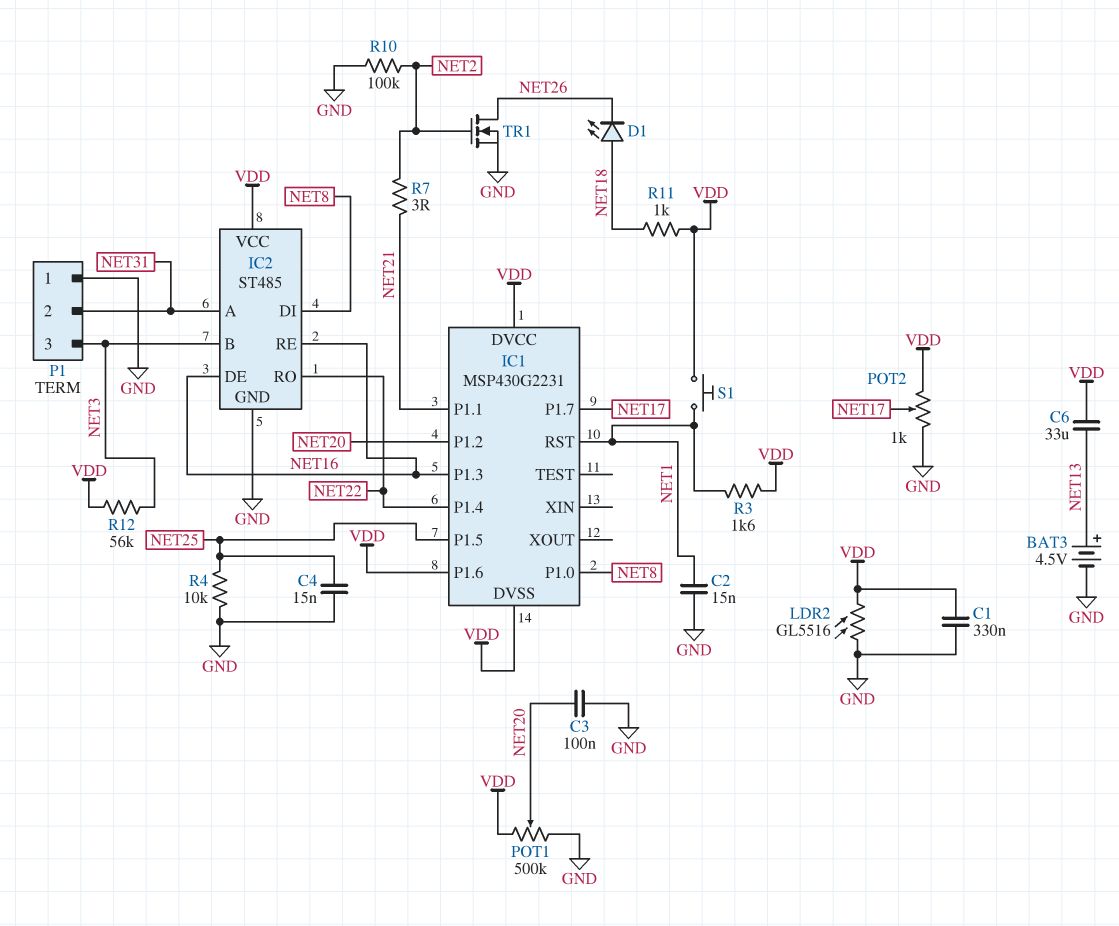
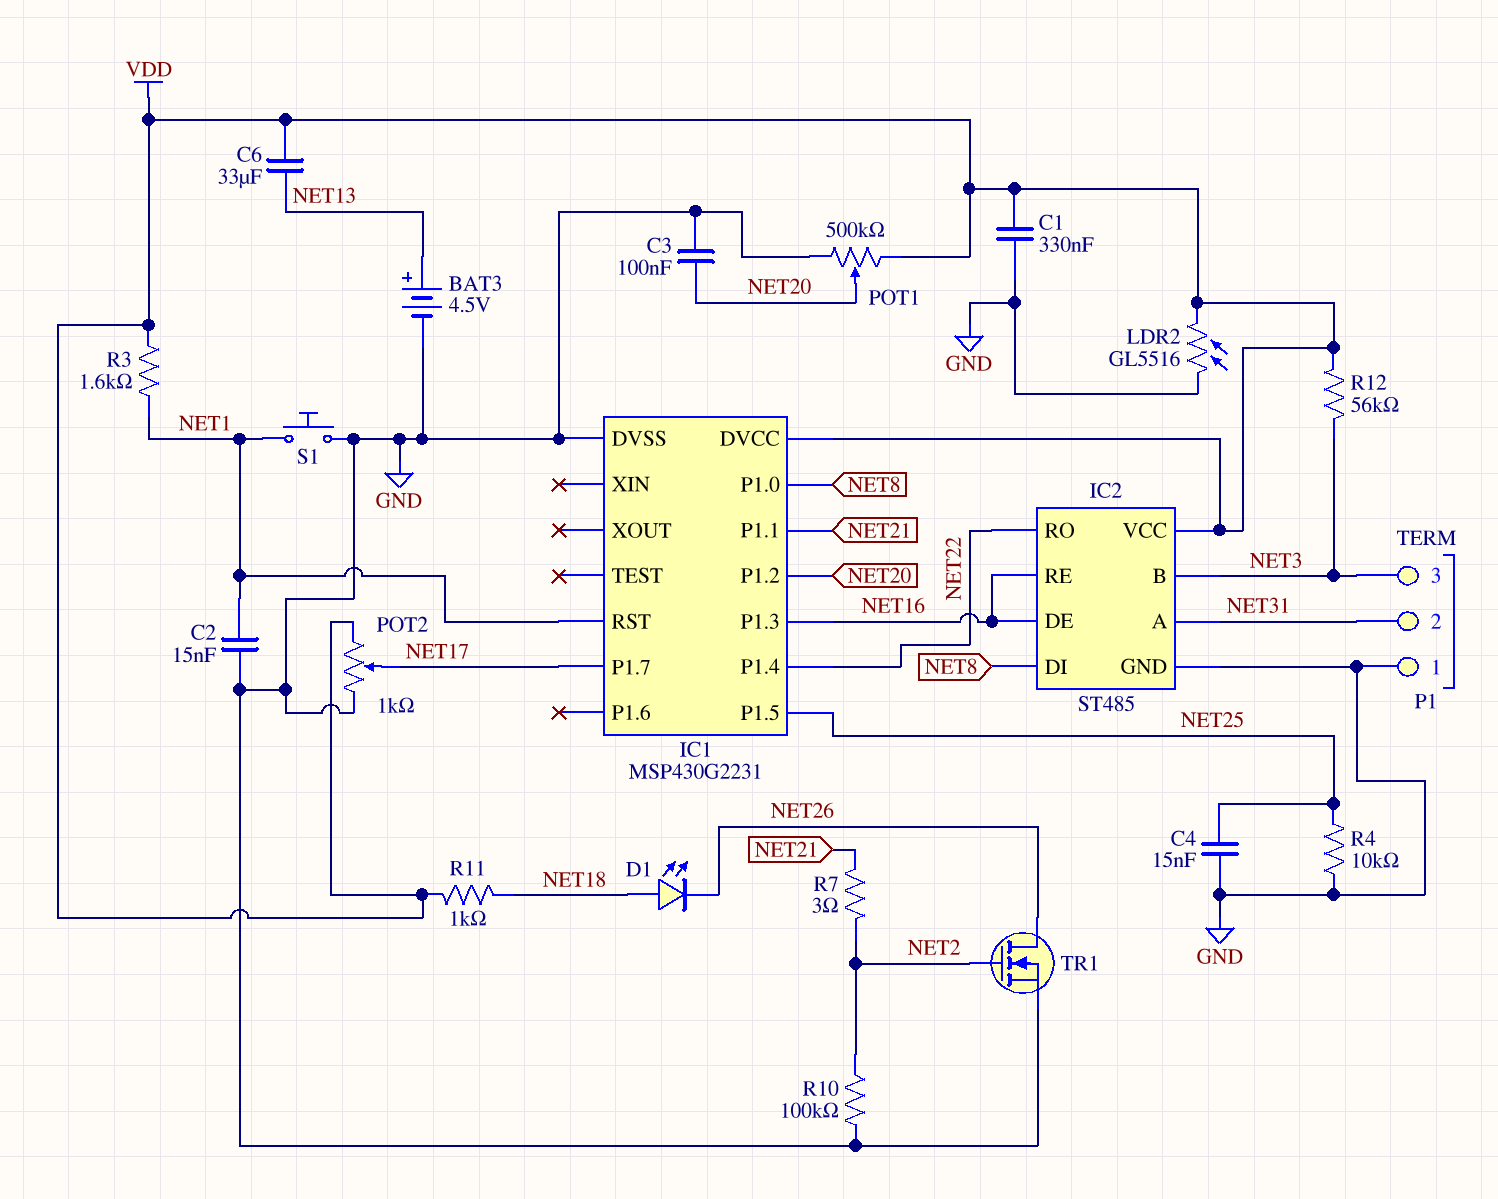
IC1 pin DVSS: VDD -> GND
IC1 pin P1.6: VDD -> none
S1: button (NET1, VDD) -> button (GND, NET1)

